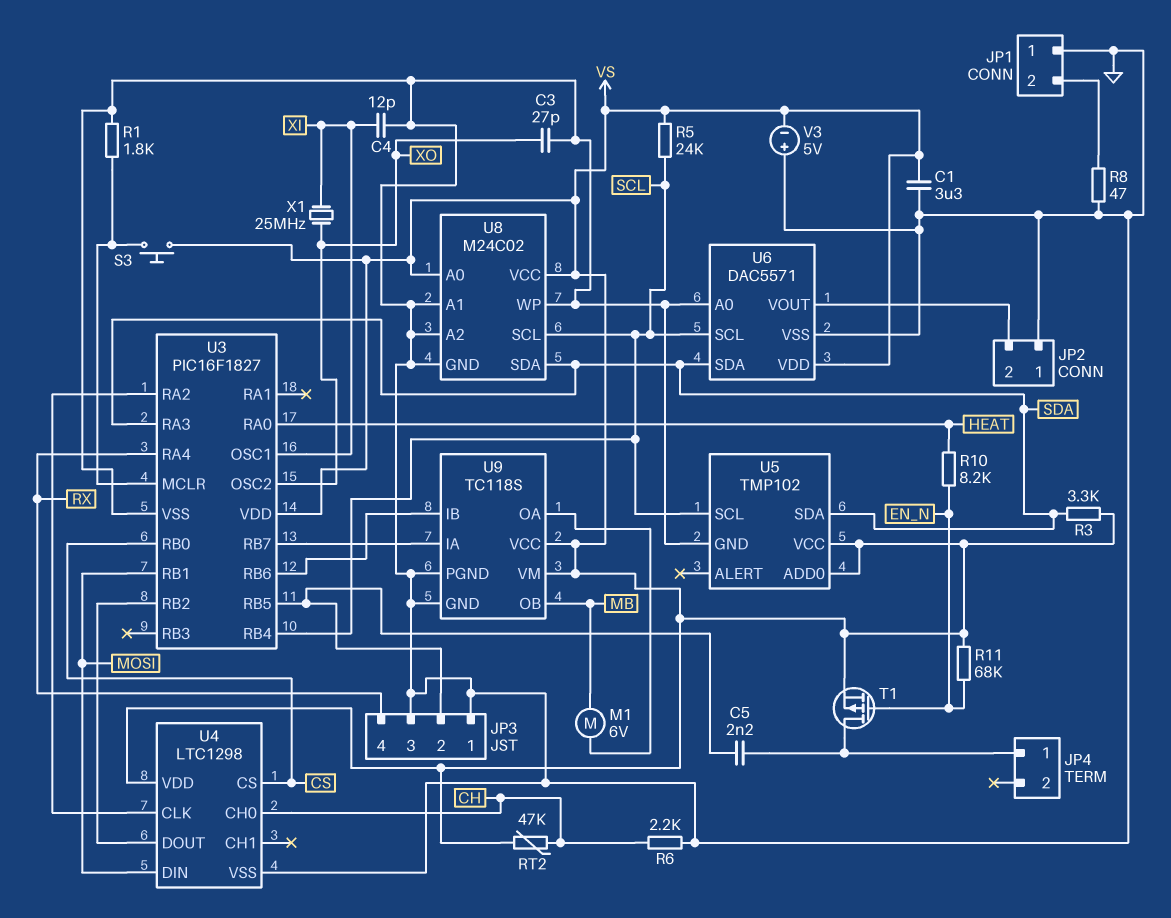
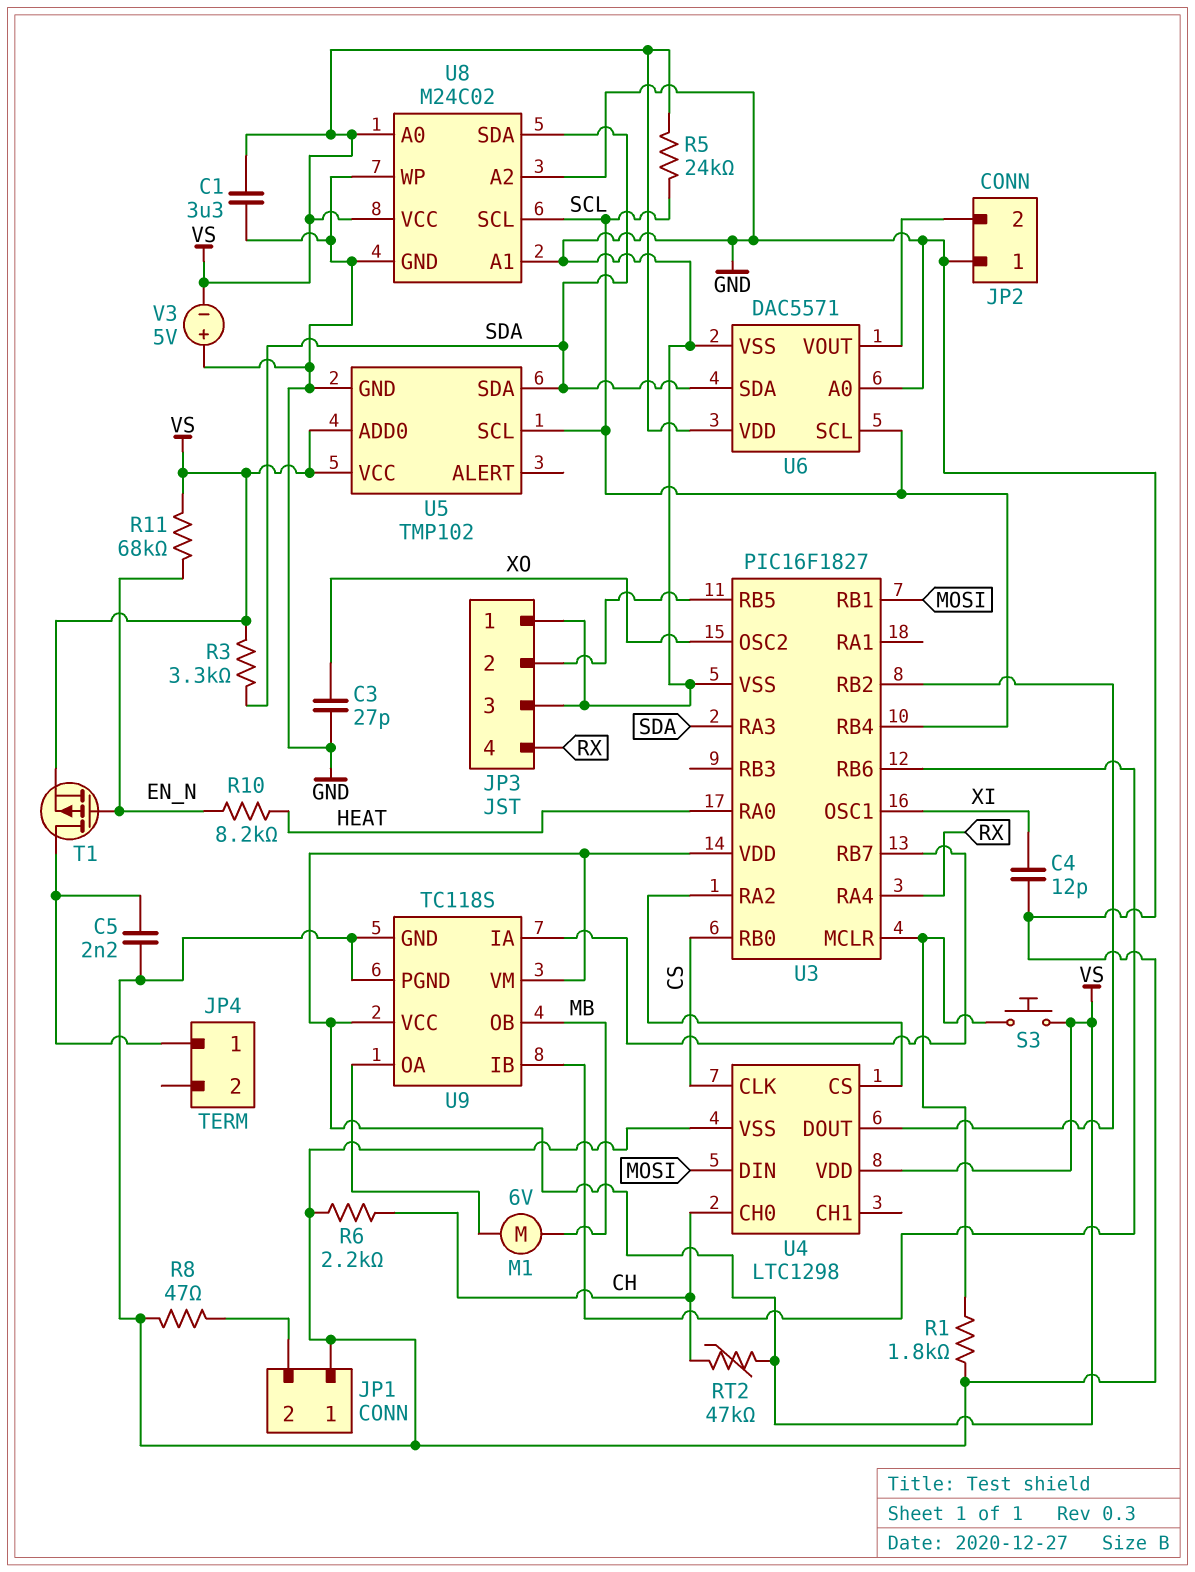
C5: 2.2nF (JP3/2, JP4/1) -> 2.2nF (GND, JP4/1)
U4 pin CLK: U3/RA2 -> CS
U4 pin CS: CS -> U3/RA2
X1: 25MHz (XI, XO) -> none

